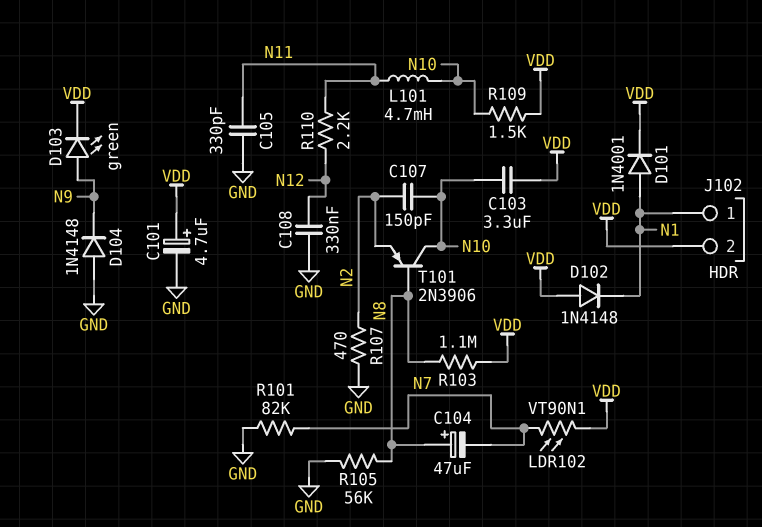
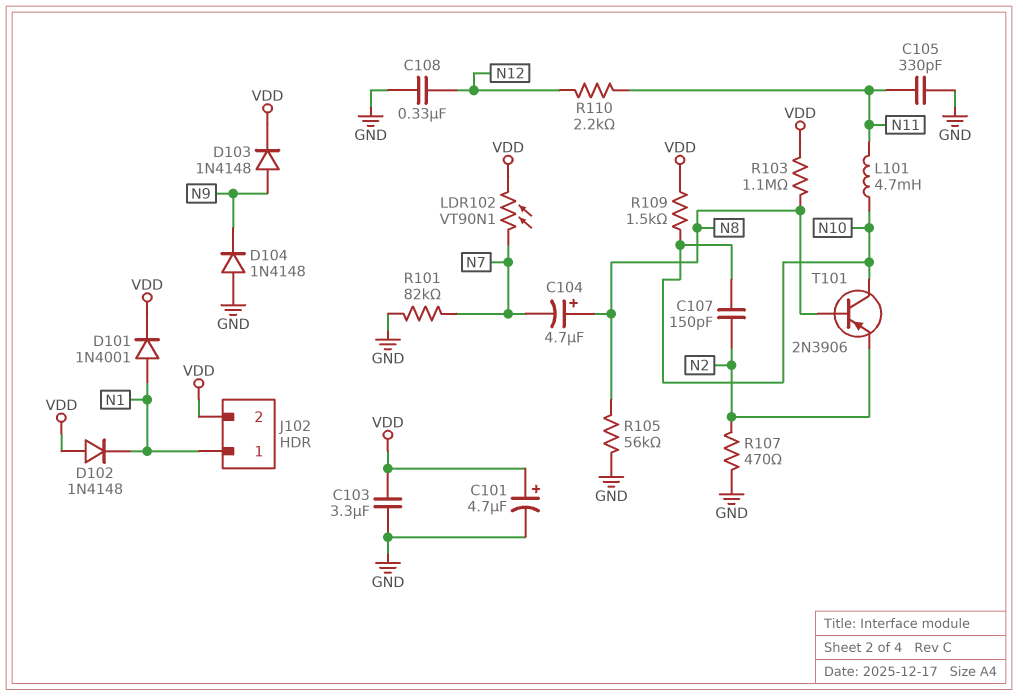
C103: 3.3uF (N10, VDD) -> 3.3uF (GND, VDD)
C104: 47uF (plus N8, minus N7) -> 4.7uF (plus N8, minus N7)
D103: LED green (A N9, K VDD) -> diode 1N4148 (A N9, K VDD)

